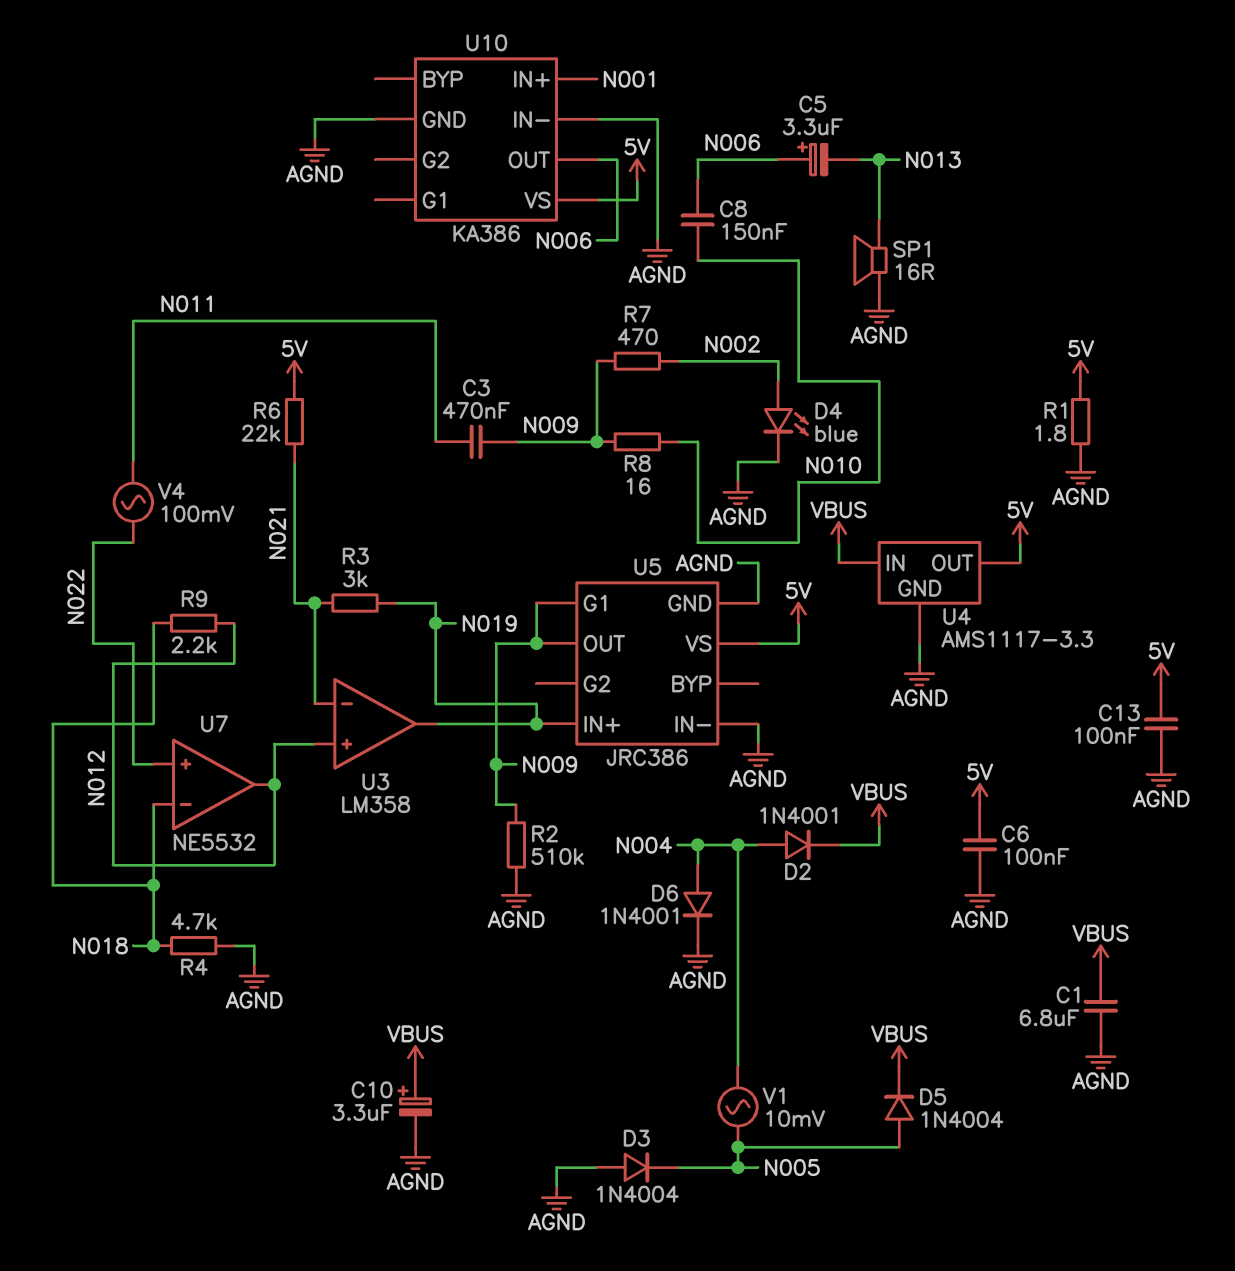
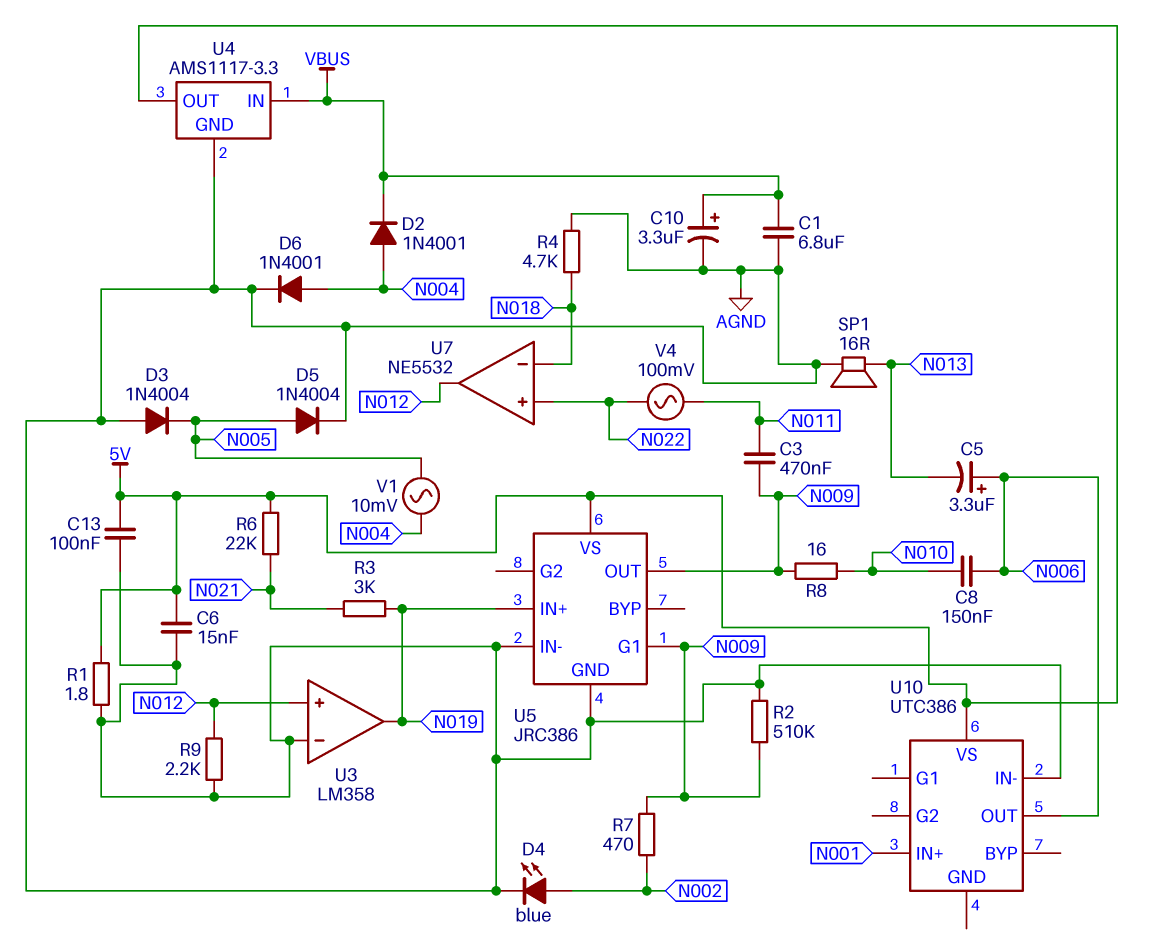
C6: 100nF (5V, AGND) -> 15nF (5V, AGND)
D5: diode 1N4004 (A N005, K VBUS) -> diode 1N4004 (A N005, K AGND)
R9: 2.2k (N012, N018) -> 2.2k (AGND, N012)
U3 pin in-: N021 -> AGND
U10: KA386 -> UTC386
U10 pin GND: AGND -> none

